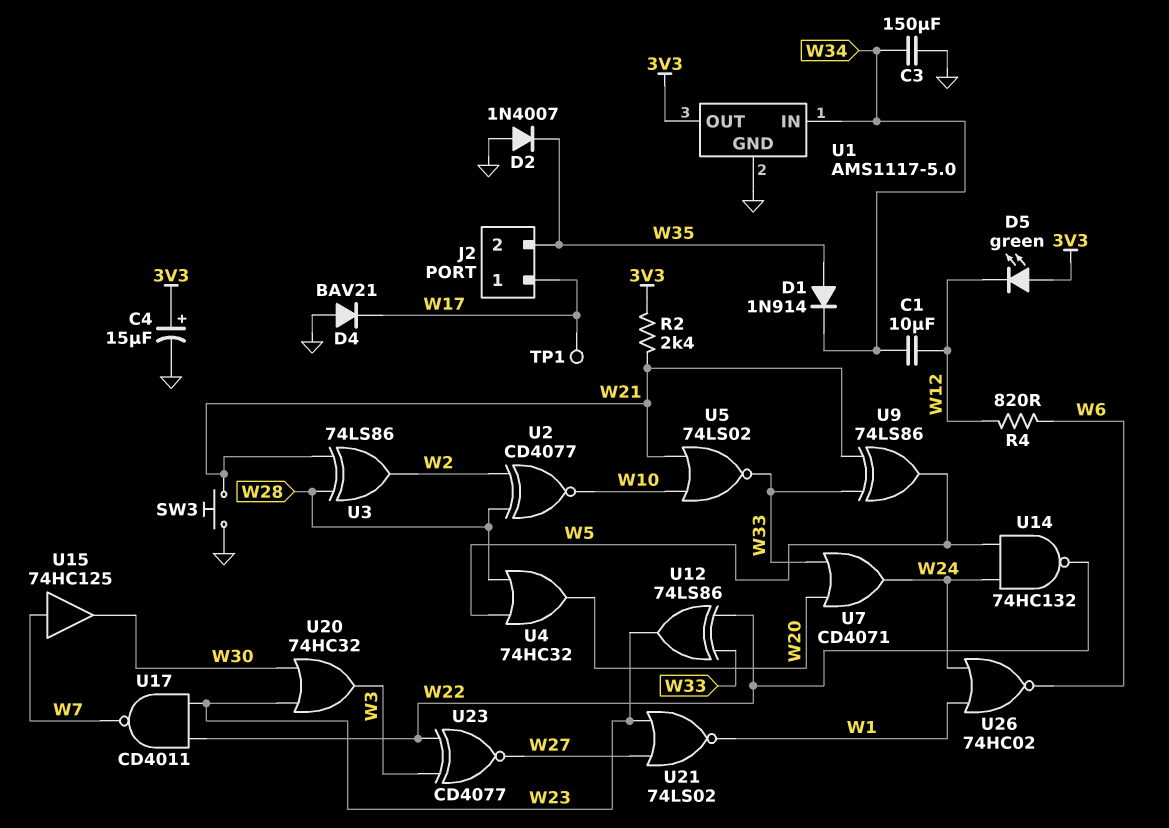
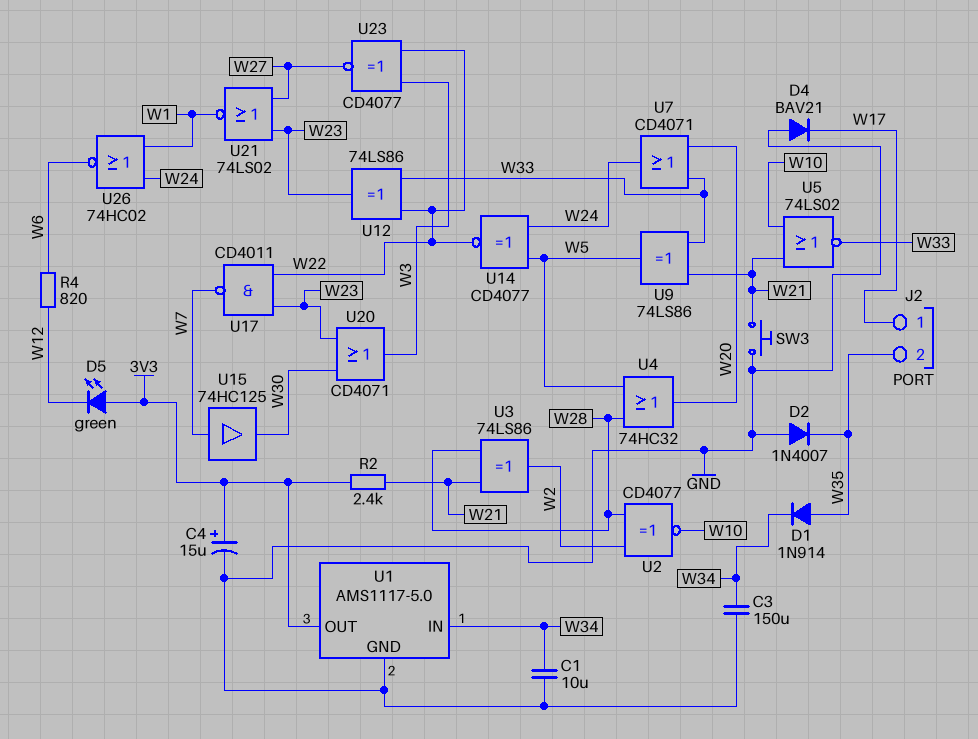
C1: 10uF (W12, W34) -> 10uF (GND, W34)
TP1: test point (W17) -> none
U14: NAND 74HC132 (in W5, in W24, out W22) -> XNOR CD4077 (in W5, in W24, out W22)
U20: OR 74HC32 (in W23, in W30, out W3) -> OR CD4071 (in W23, in W30, out W3)

